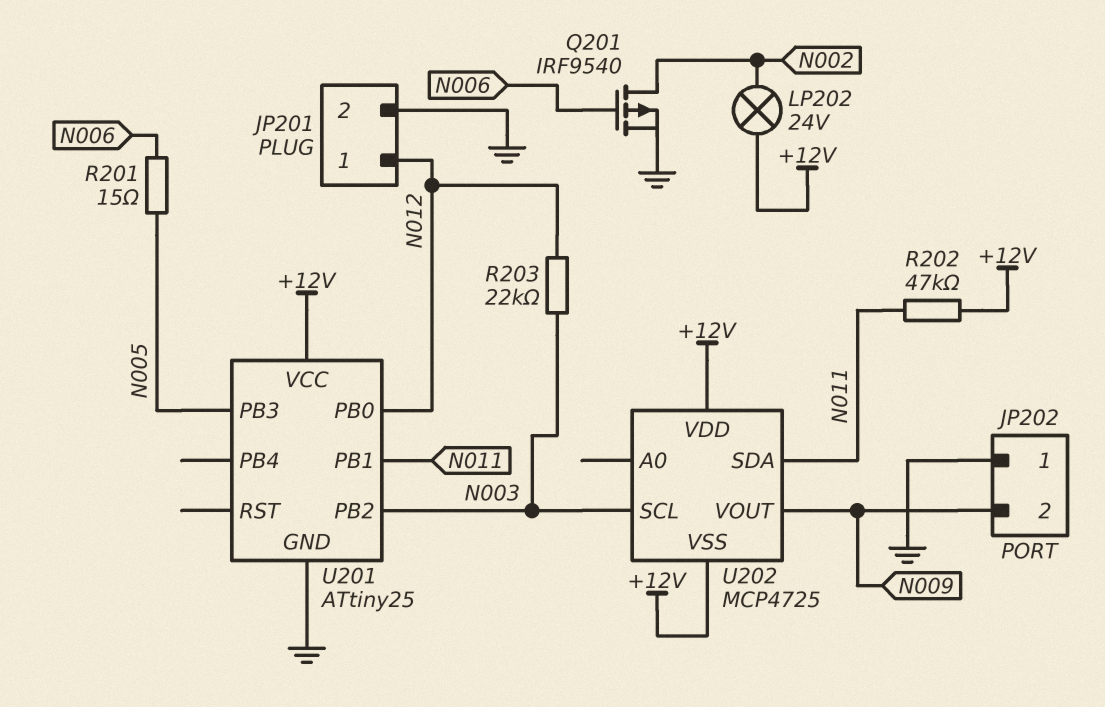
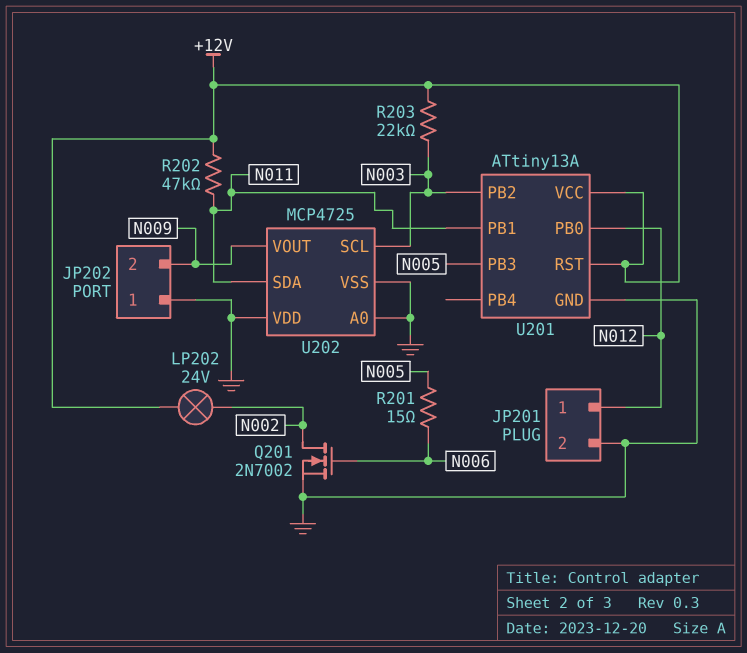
Q201: PMOS IRF9540 (G N006, D N002, S GND) -> NMOS 2N7002 (G N006, D N002, S GND)
R203: 22k (N003, N012) -> 22k (+12V, N003)
U201: ATtiny25 -> ATtiny13A
U201 pin RST: none -> +12V
U202 pin A0: none -> GND
U202 pin VDD: +12V -> GND
U202 pin VSS: +12V -> GND

